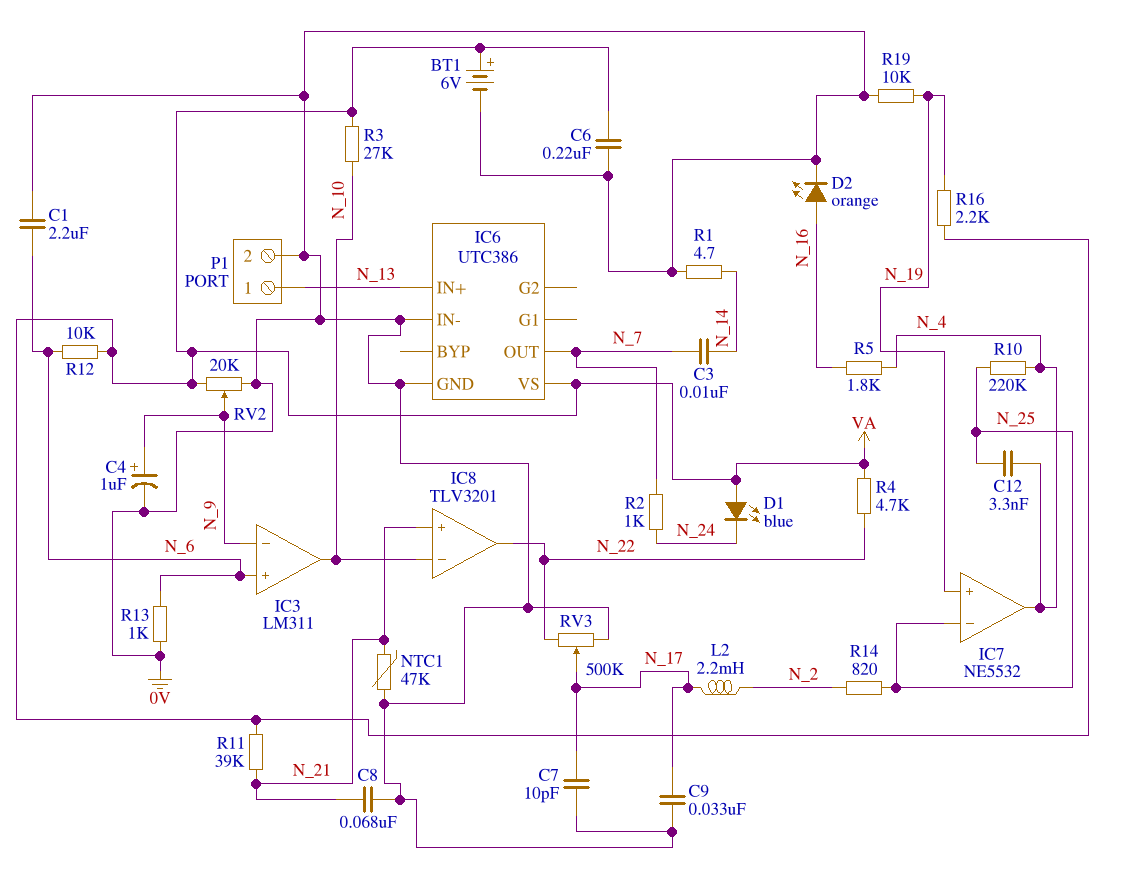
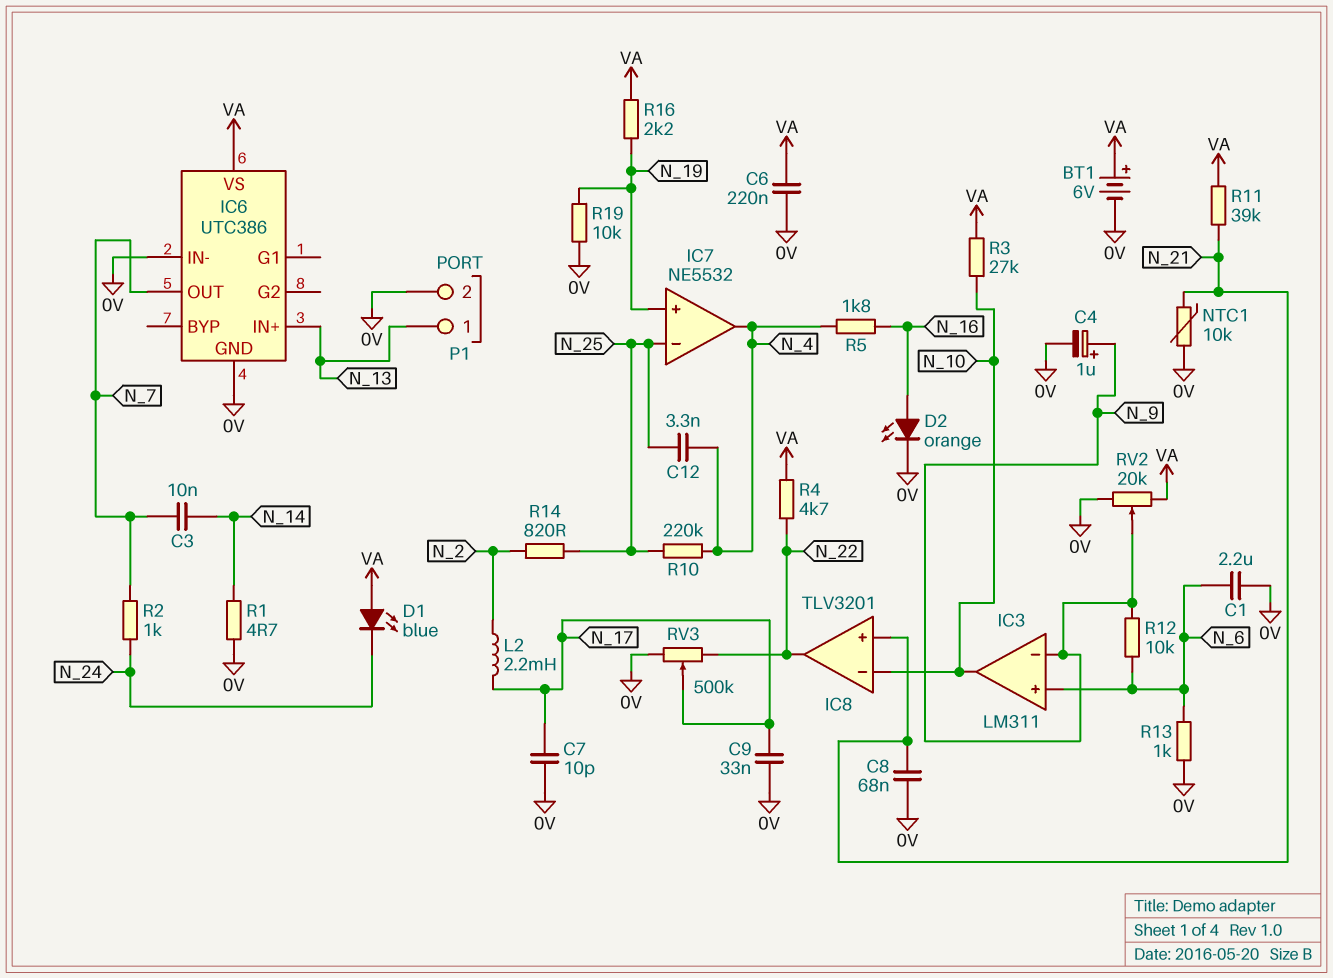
NTC1: 47k (0V, N_21) -> 10k (0V, N_21)
R12: 10k (N_6, VA) -> 10k (N_6, N_9)

